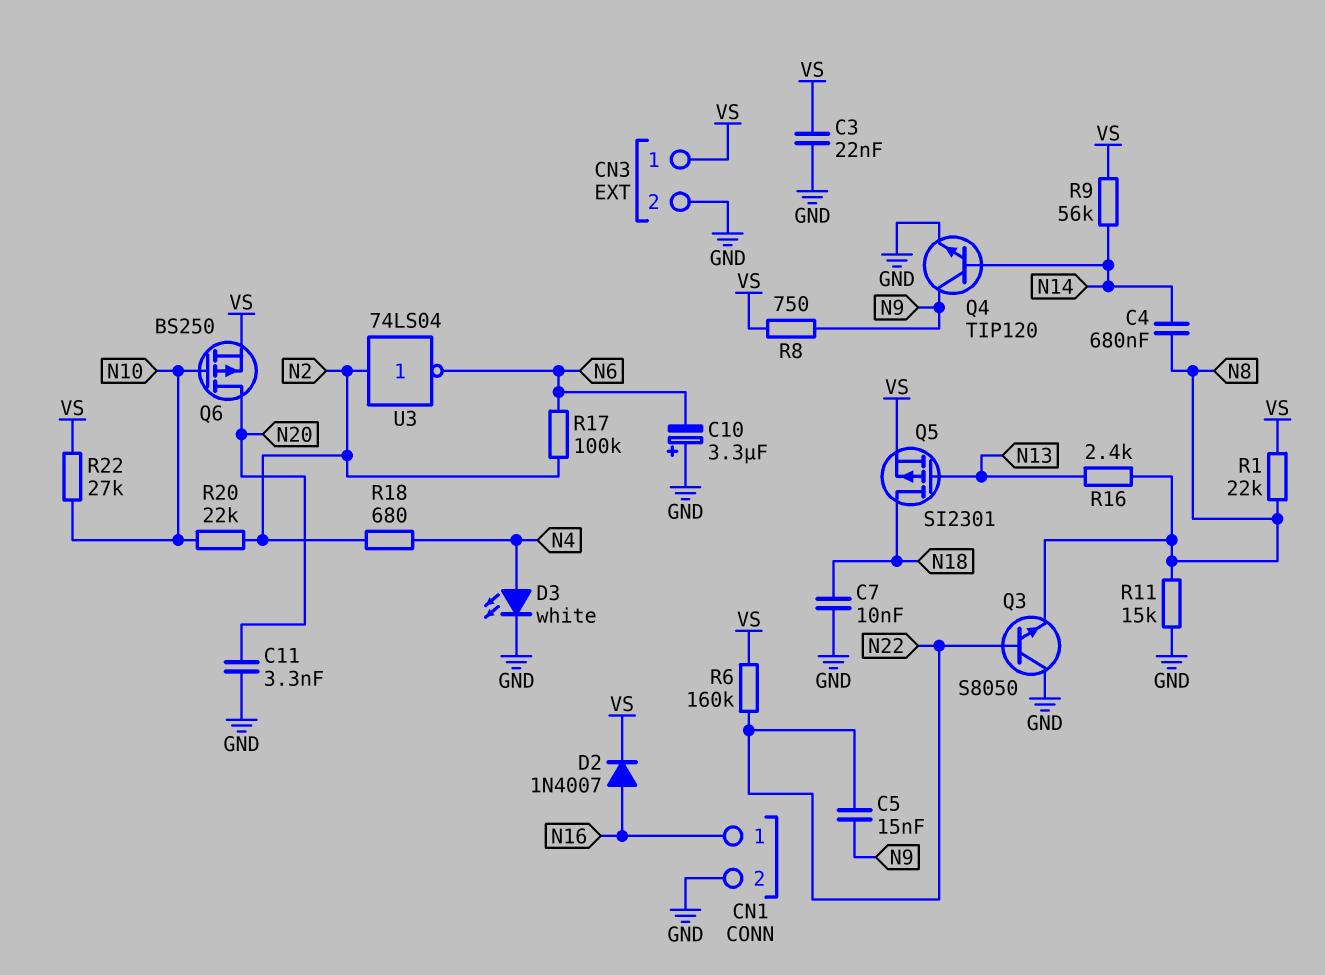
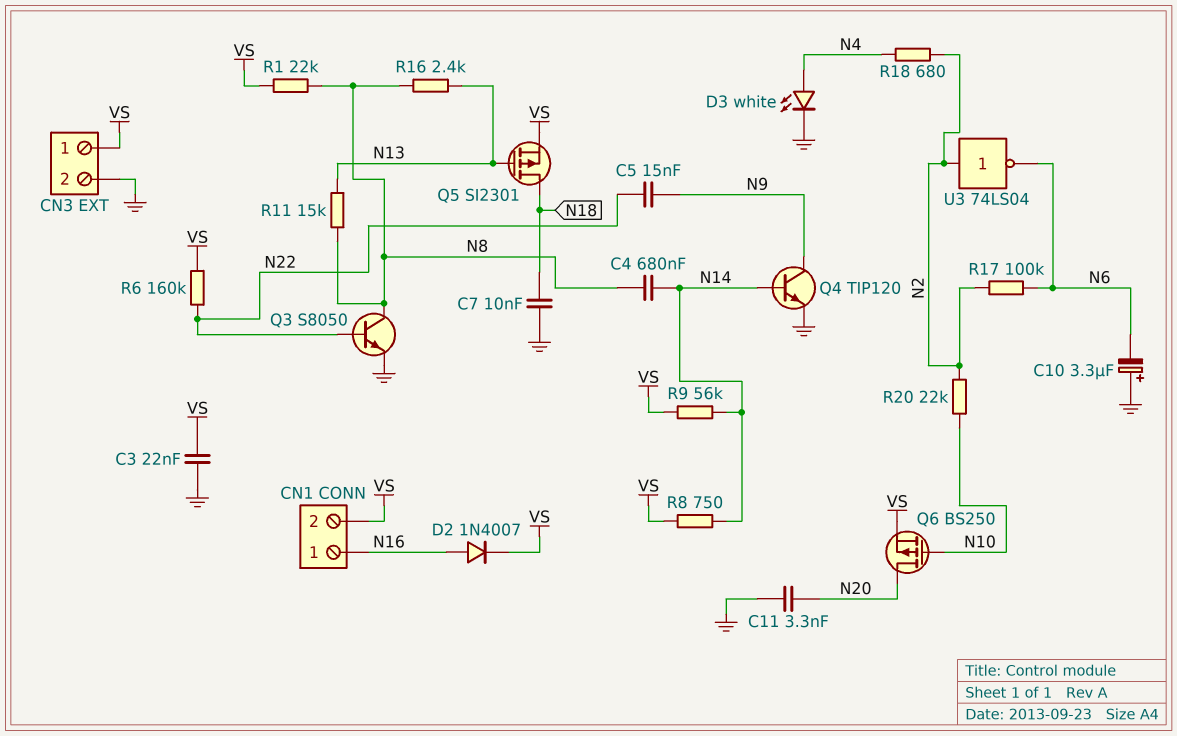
CN1 pin 2: GND -> VS
Q3: NPN S8050 (B N22, C GND, E N8) -> NPN S8050 (B N22, C N8, E GND)
R8: 750 (N9, VS) -> 750 (N14, VS)
R11: 15k (GND, N8) -> 15k (N8, N13)
R22: 27k (N10, VS) -> none

